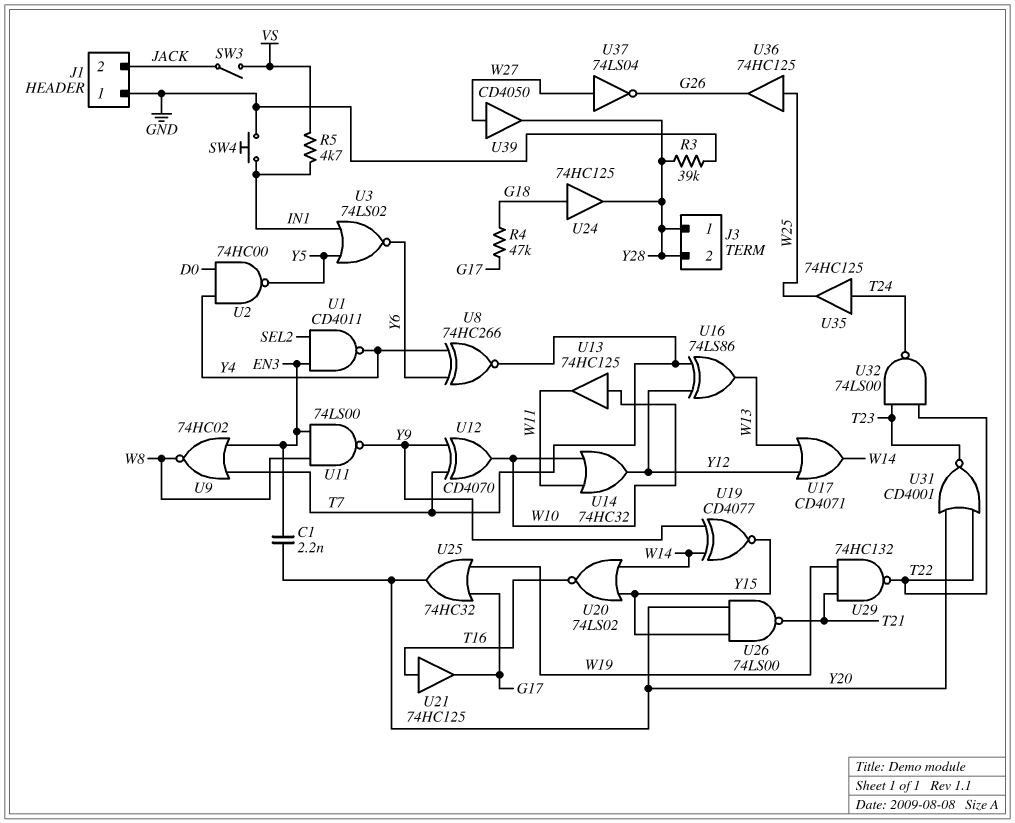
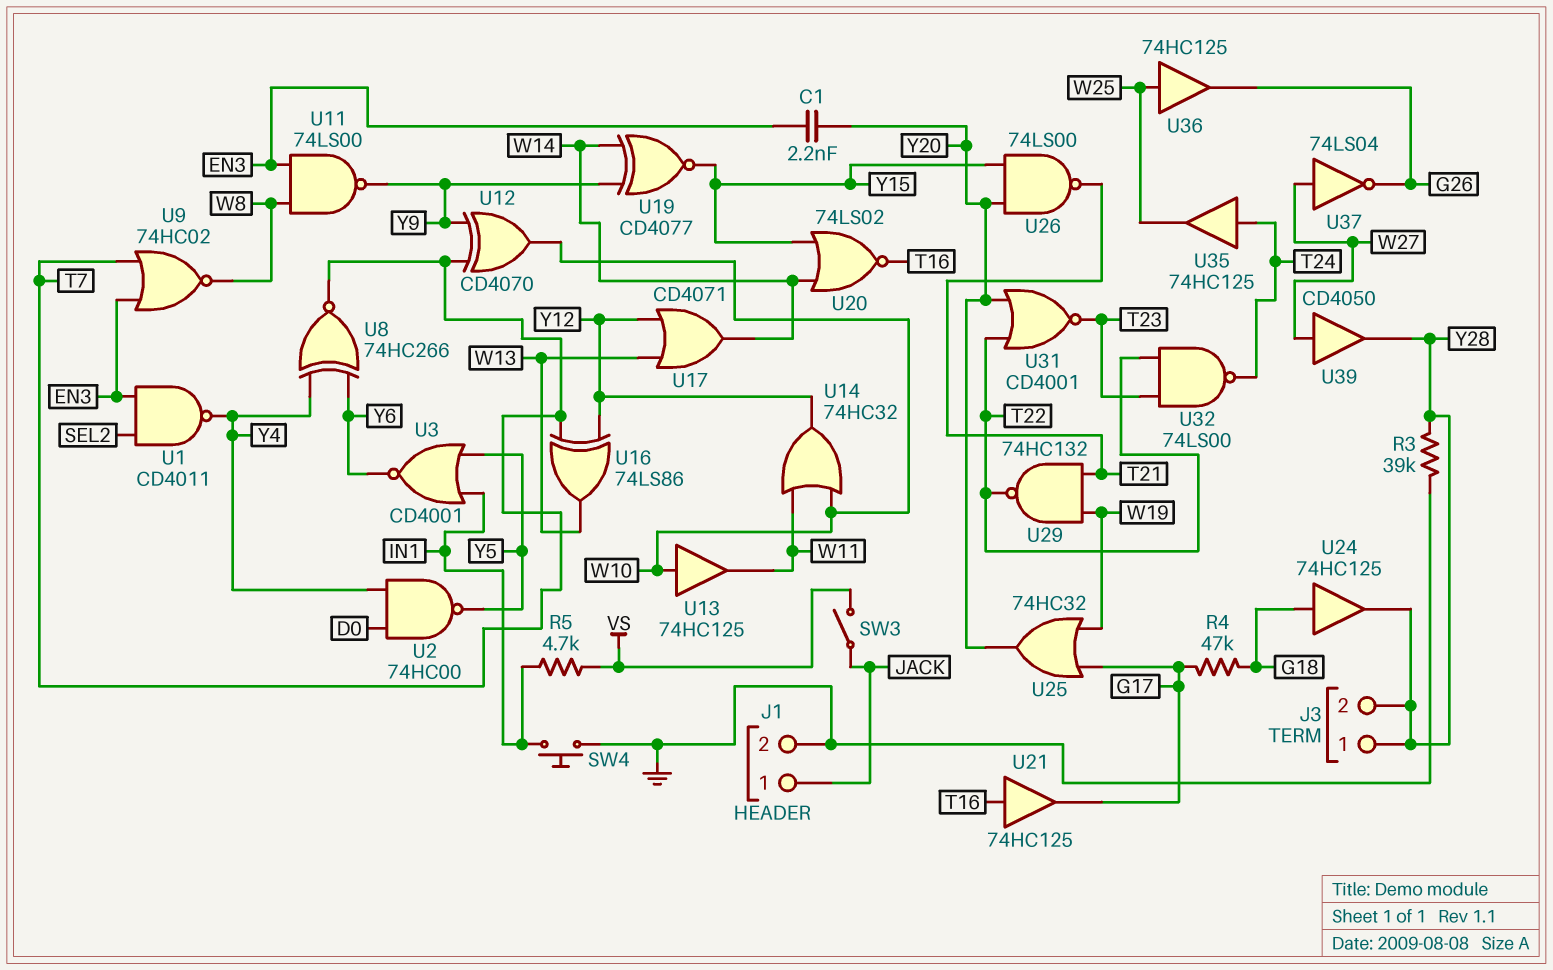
J1 pin 1: GND -> JACK
J1 pin 2: JACK -> GND
U3: NOR 74LS02 (in IN1, in Y5, out Y6) -> NOR CD4001 (in IN1, in Y5, out Y6)

